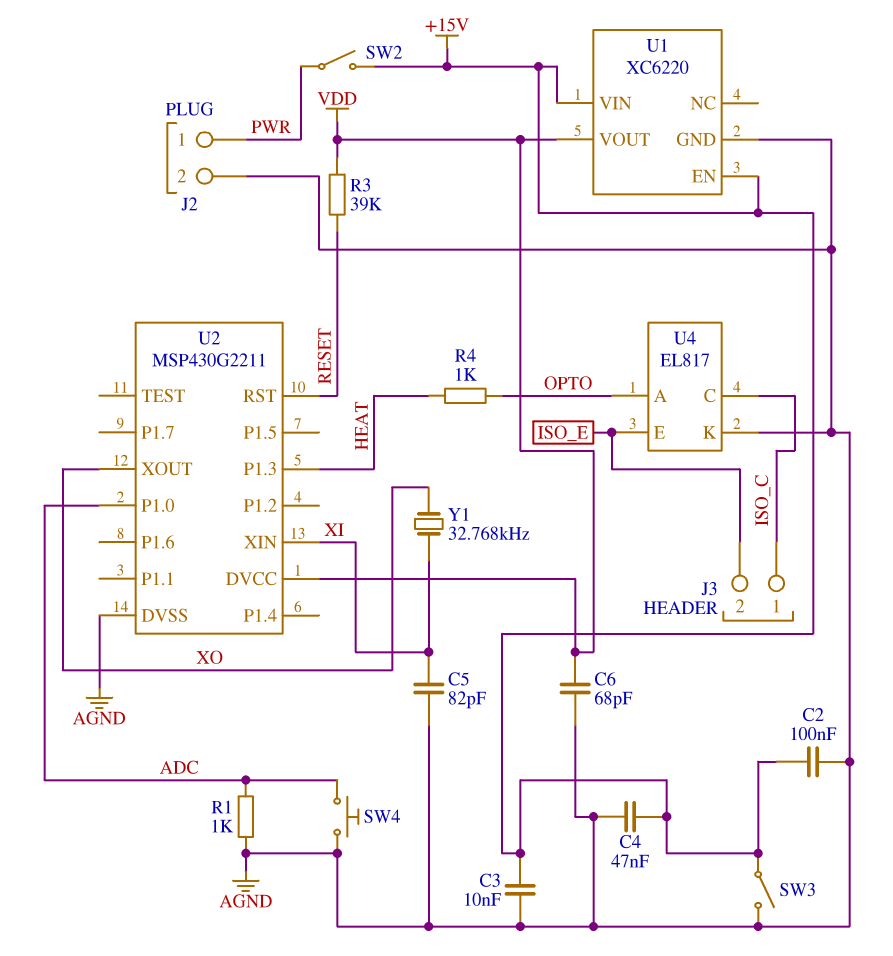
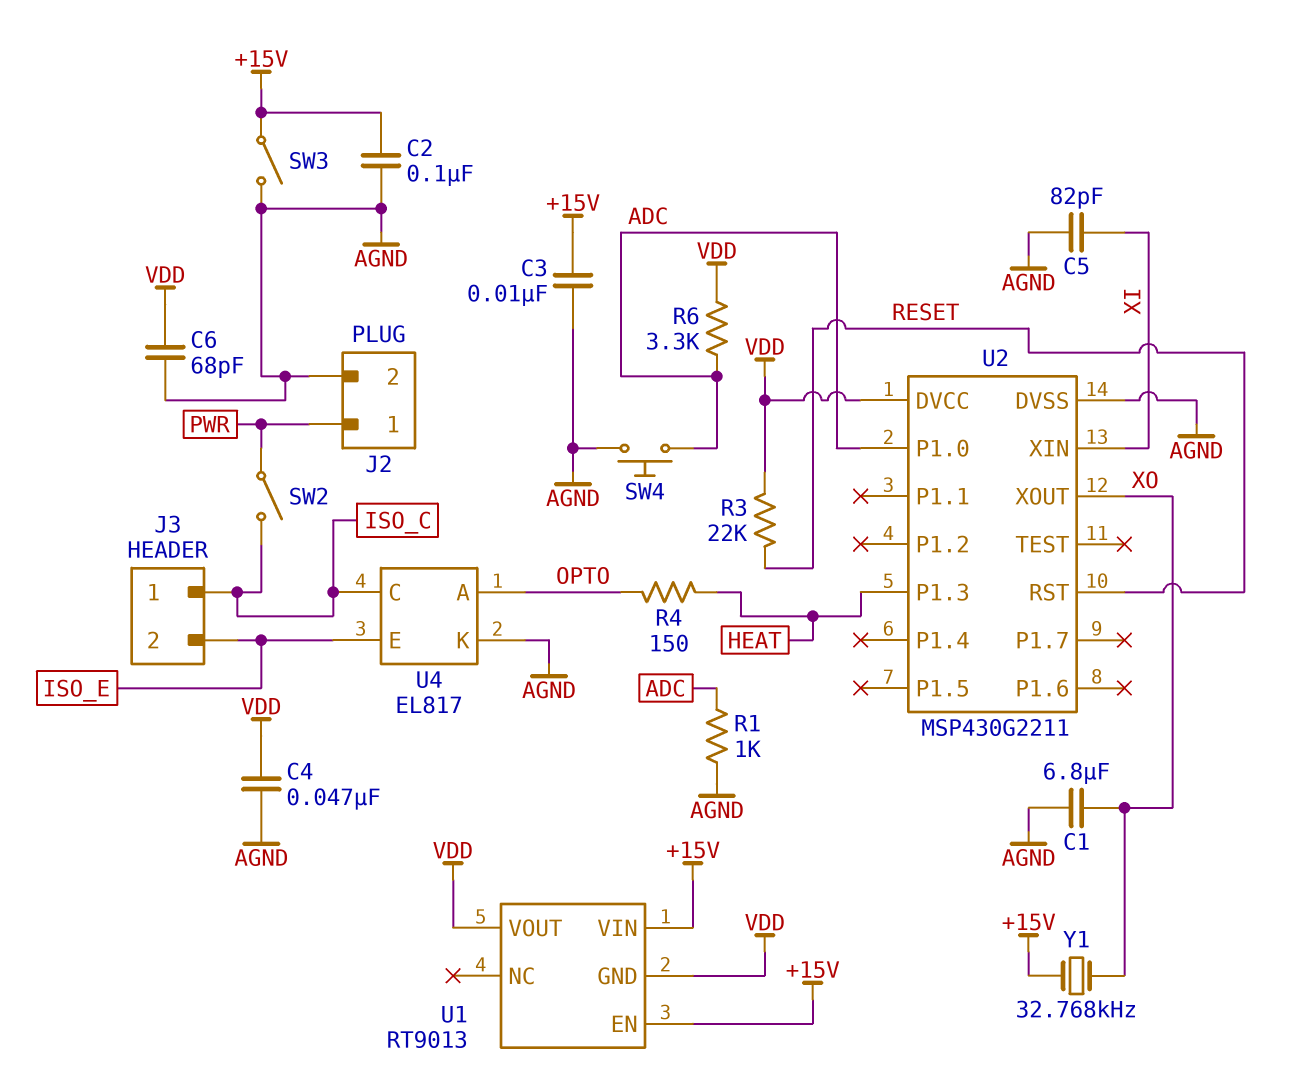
C1: none -> 6.8uF (AGND, XO)
C4: 47nF (+15V, AGND) -> 47nF (AGND, VDD)
R3: 39k (RESET, VDD) -> 22k (RESET, VDD)
R4: 1k (HEAT, OPTO) -> 150 (HEAT, OPTO)
R6: none -> 3.3k (ADC, VDD)
SW2: switch (+15V, PWR) -> switch (ISO_C, PWR)
U1: XC6220 -> RT9013
U1 pin GND: AGND -> VDD
Y1: 32.768kHz (XI, XO) -> 32.768kHz (+15V, XO)

